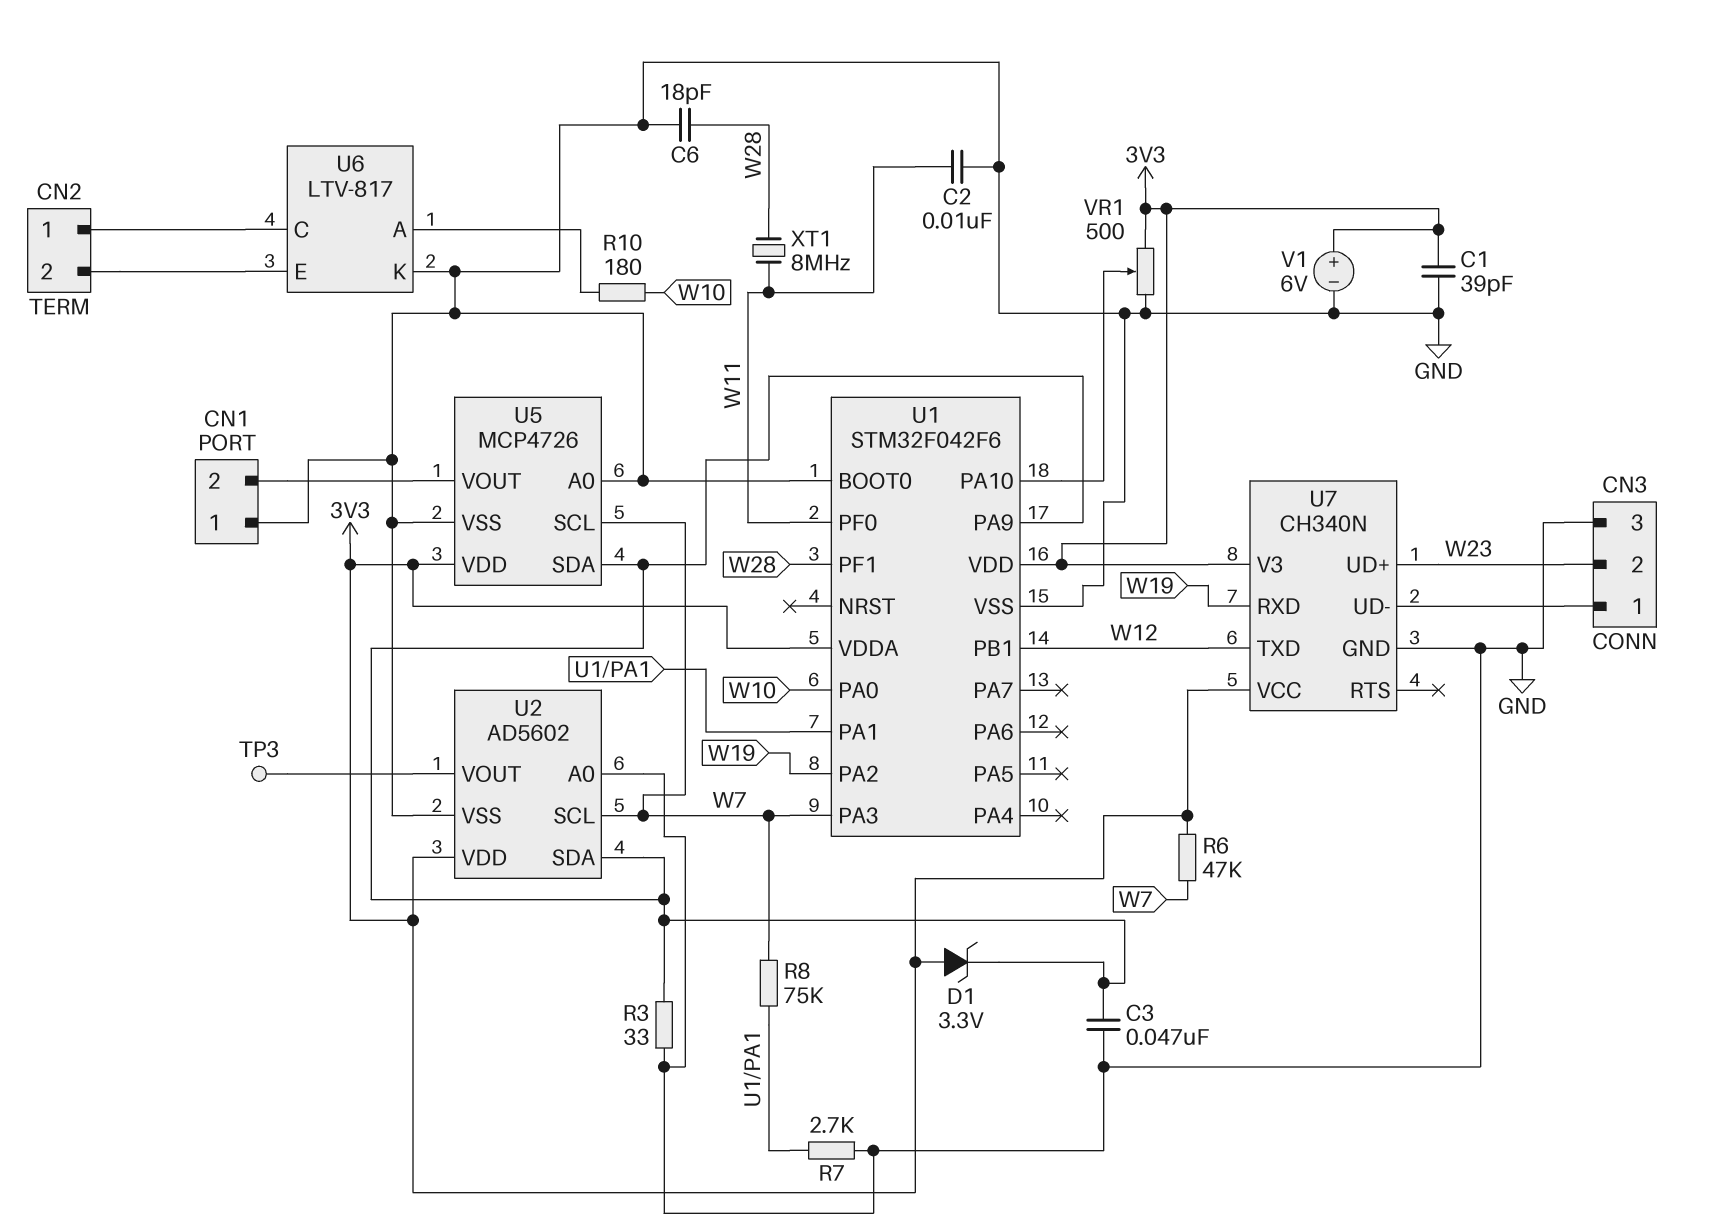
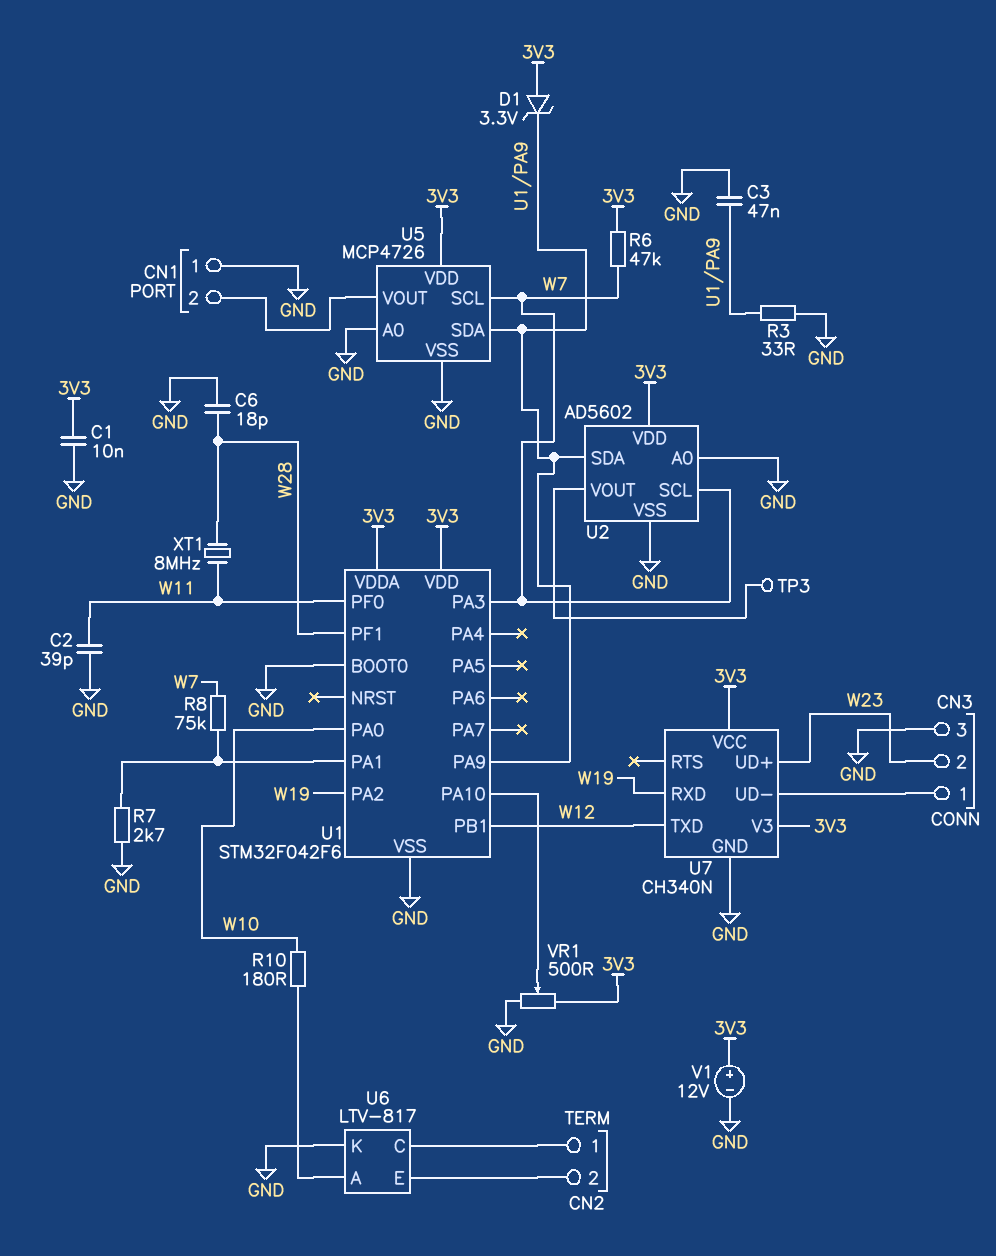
C1: 39pF (3V3, GND) -> 10nF (3V3, GND)
C2: 10nF (GND, W11) -> 39pF (GND, W11)
V1: 6V (plus 3V3, minus GND) -> 12V (plus 3V3, minus GND)

